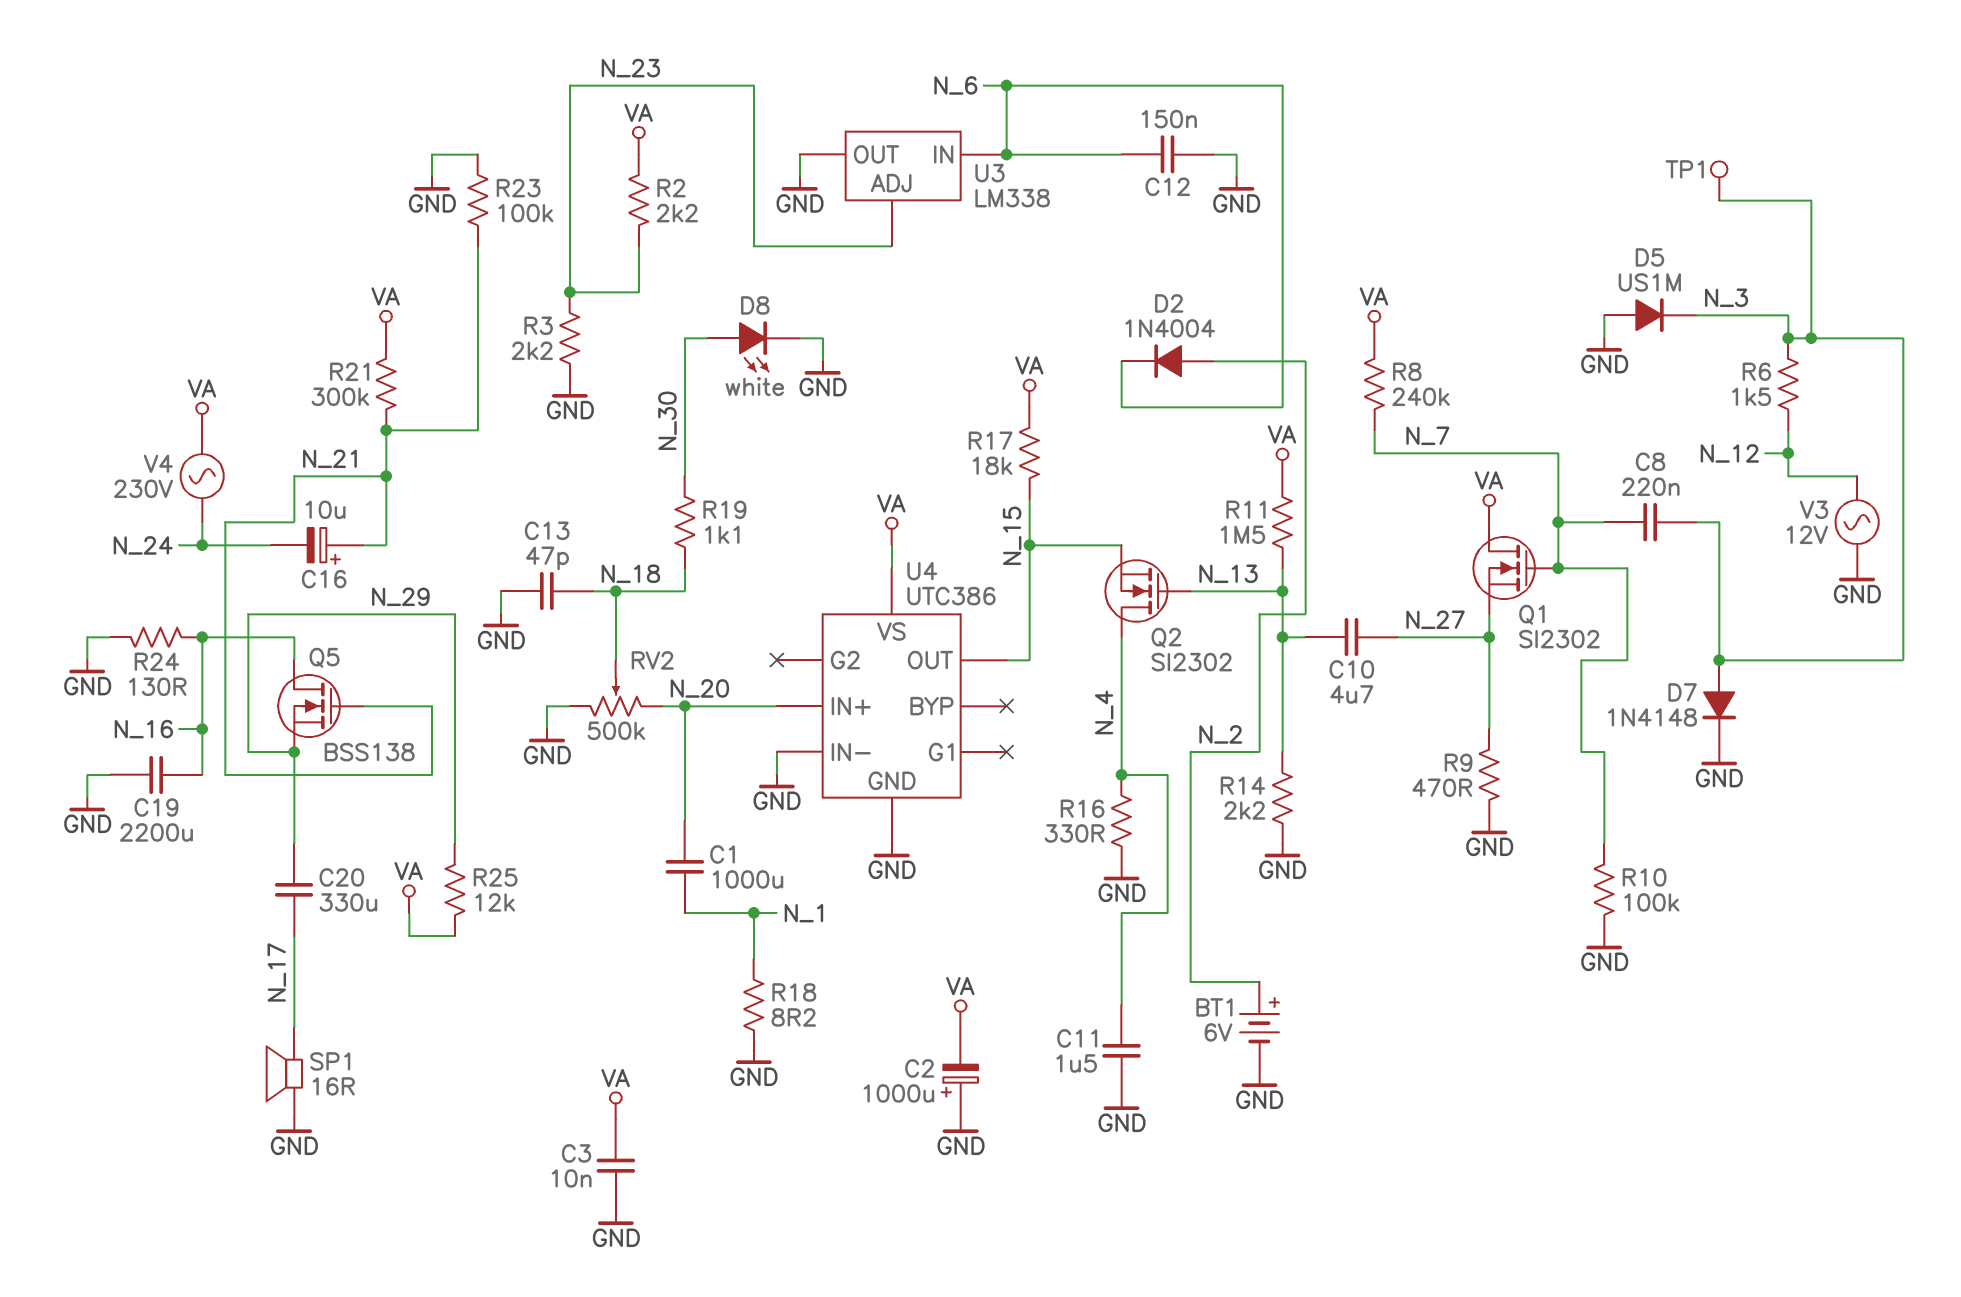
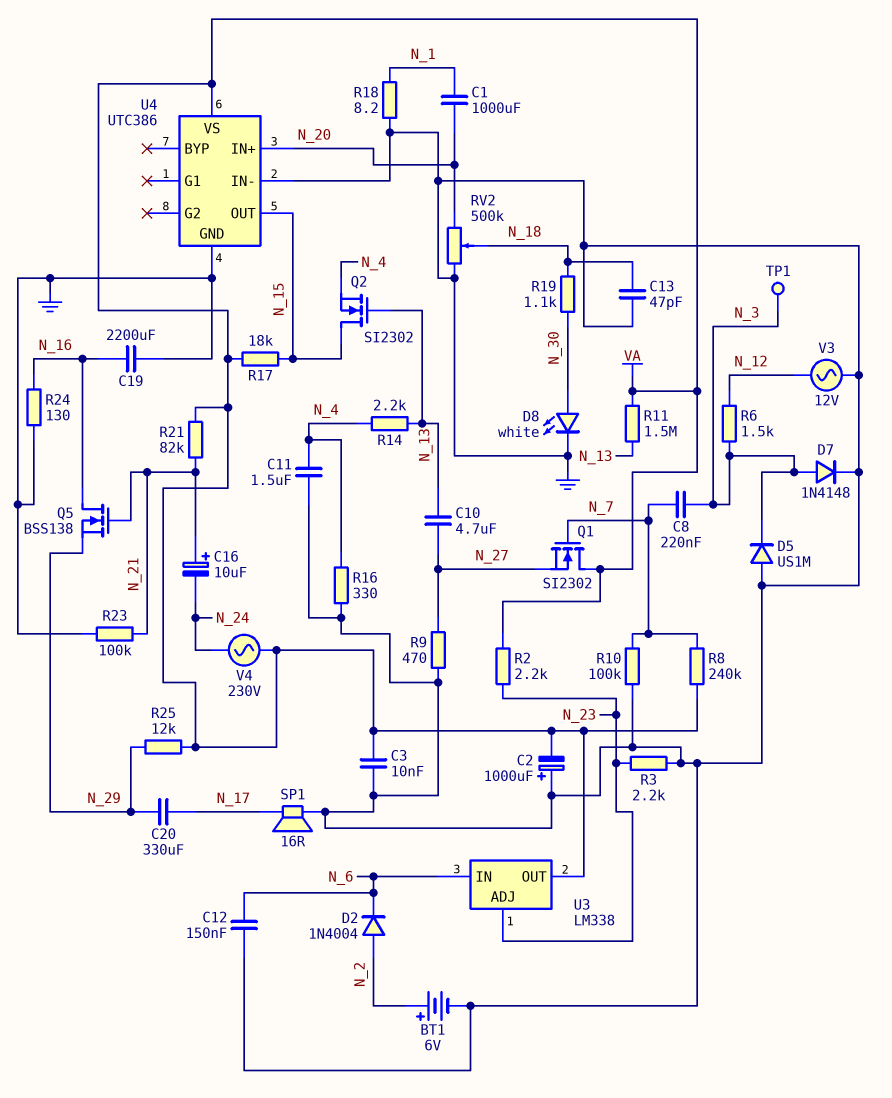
Q2: NMOS SI2302 (G N_13, D N_4, S N_15) -> NMOS SI2302 (G N_13, D N_15, S N_4)
R14: 2.2k (GND, N_13) -> 2.2k (N_4, N_13)
R21: 300k (N_21, VA) -> 82k (N_21, VA)
U3 pin OUT: GND -> VA

